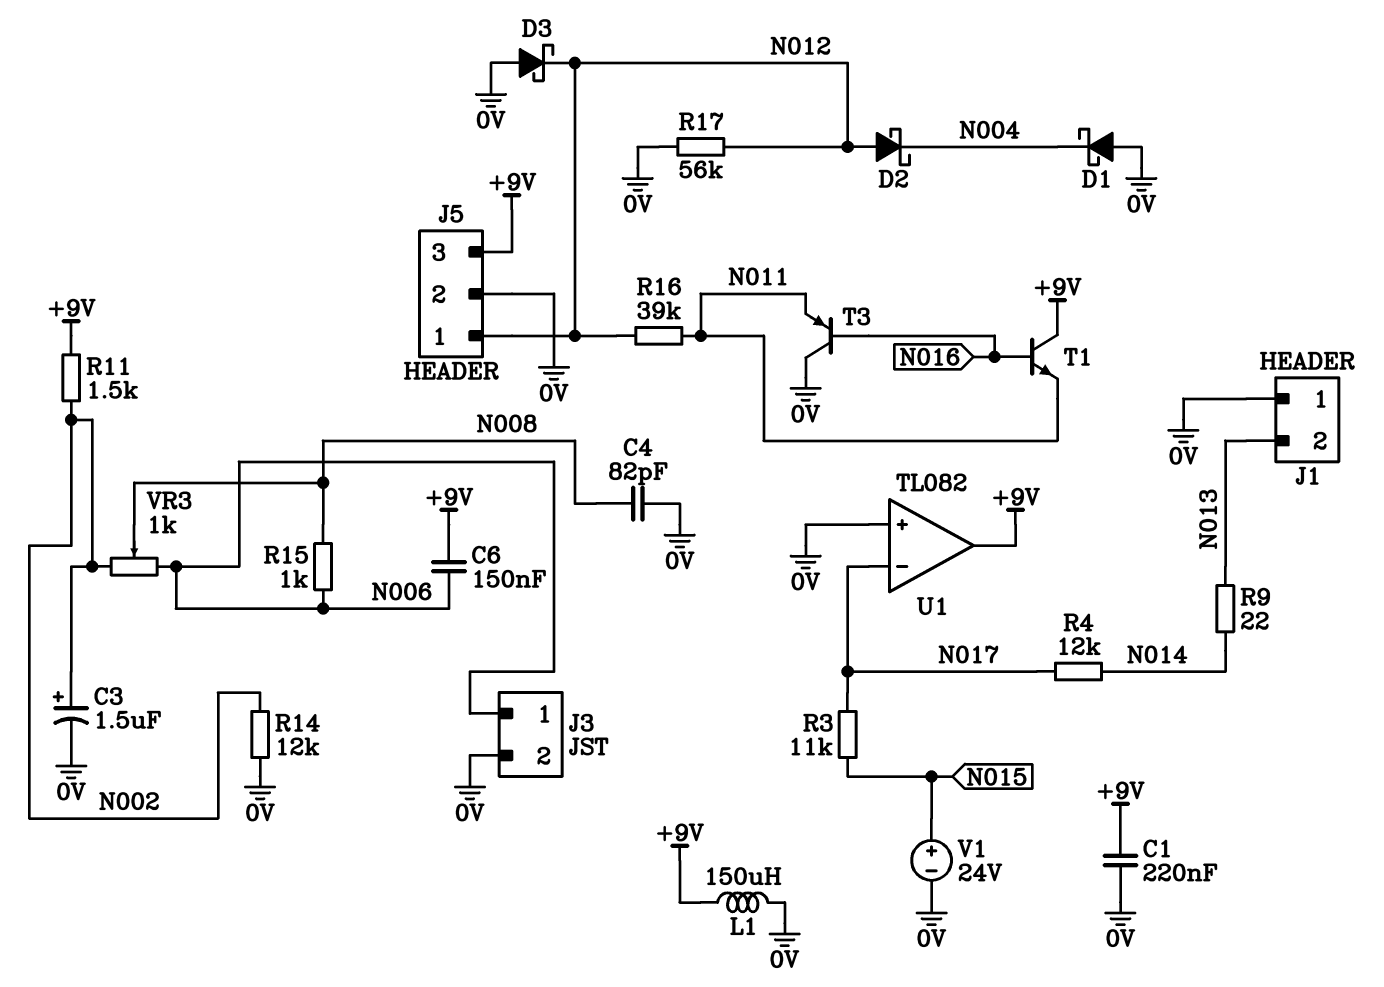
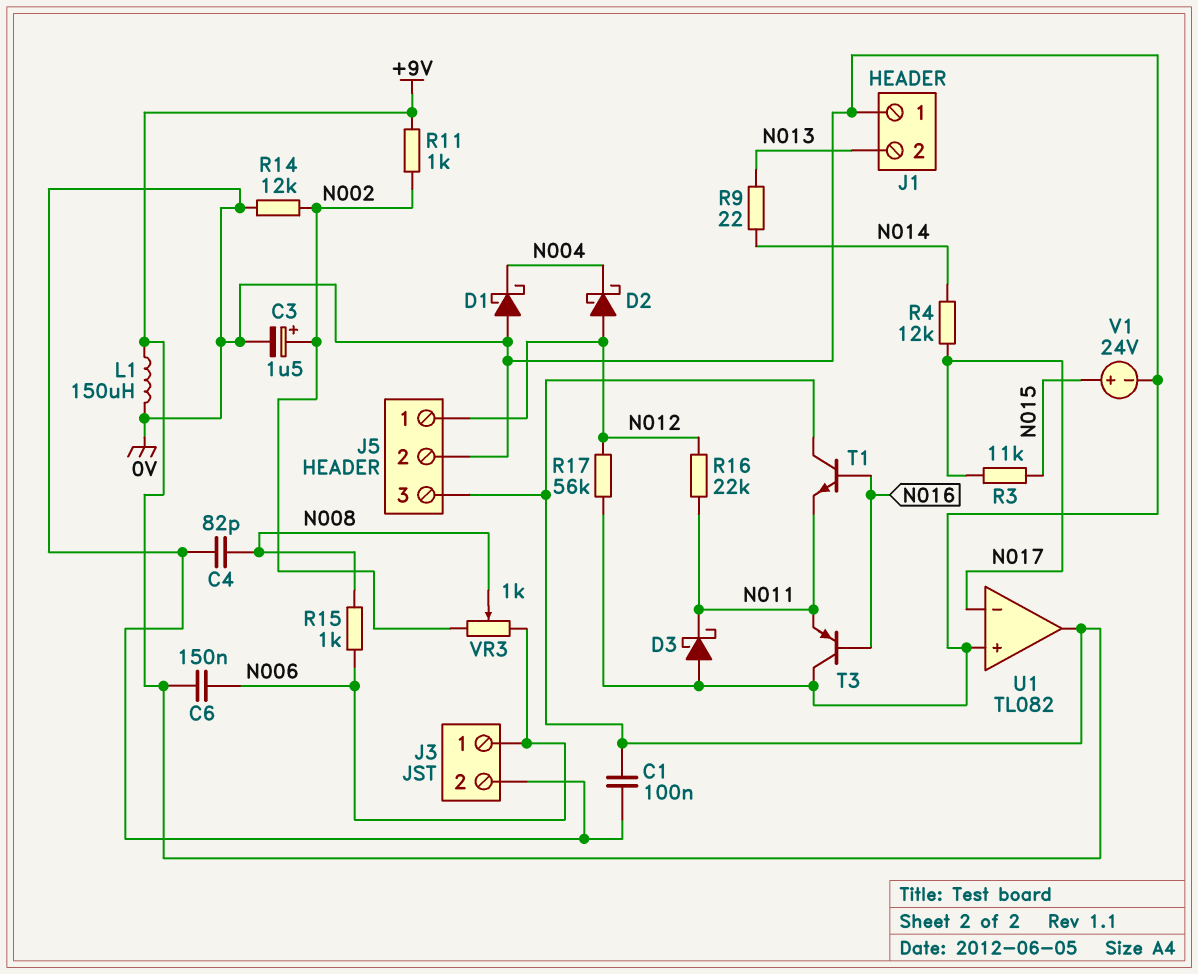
C1: 220nF (+9V, 0V) -> 100nF (+9V, 0V)
D3: schottky (A 0V, K N012) -> schottky (A 0V, K N011)
R11: 1.5k (+9V, N002) -> 1k (+9V, N002)
R16: 39k (N011, N012) -> 22k (N011, N012)

